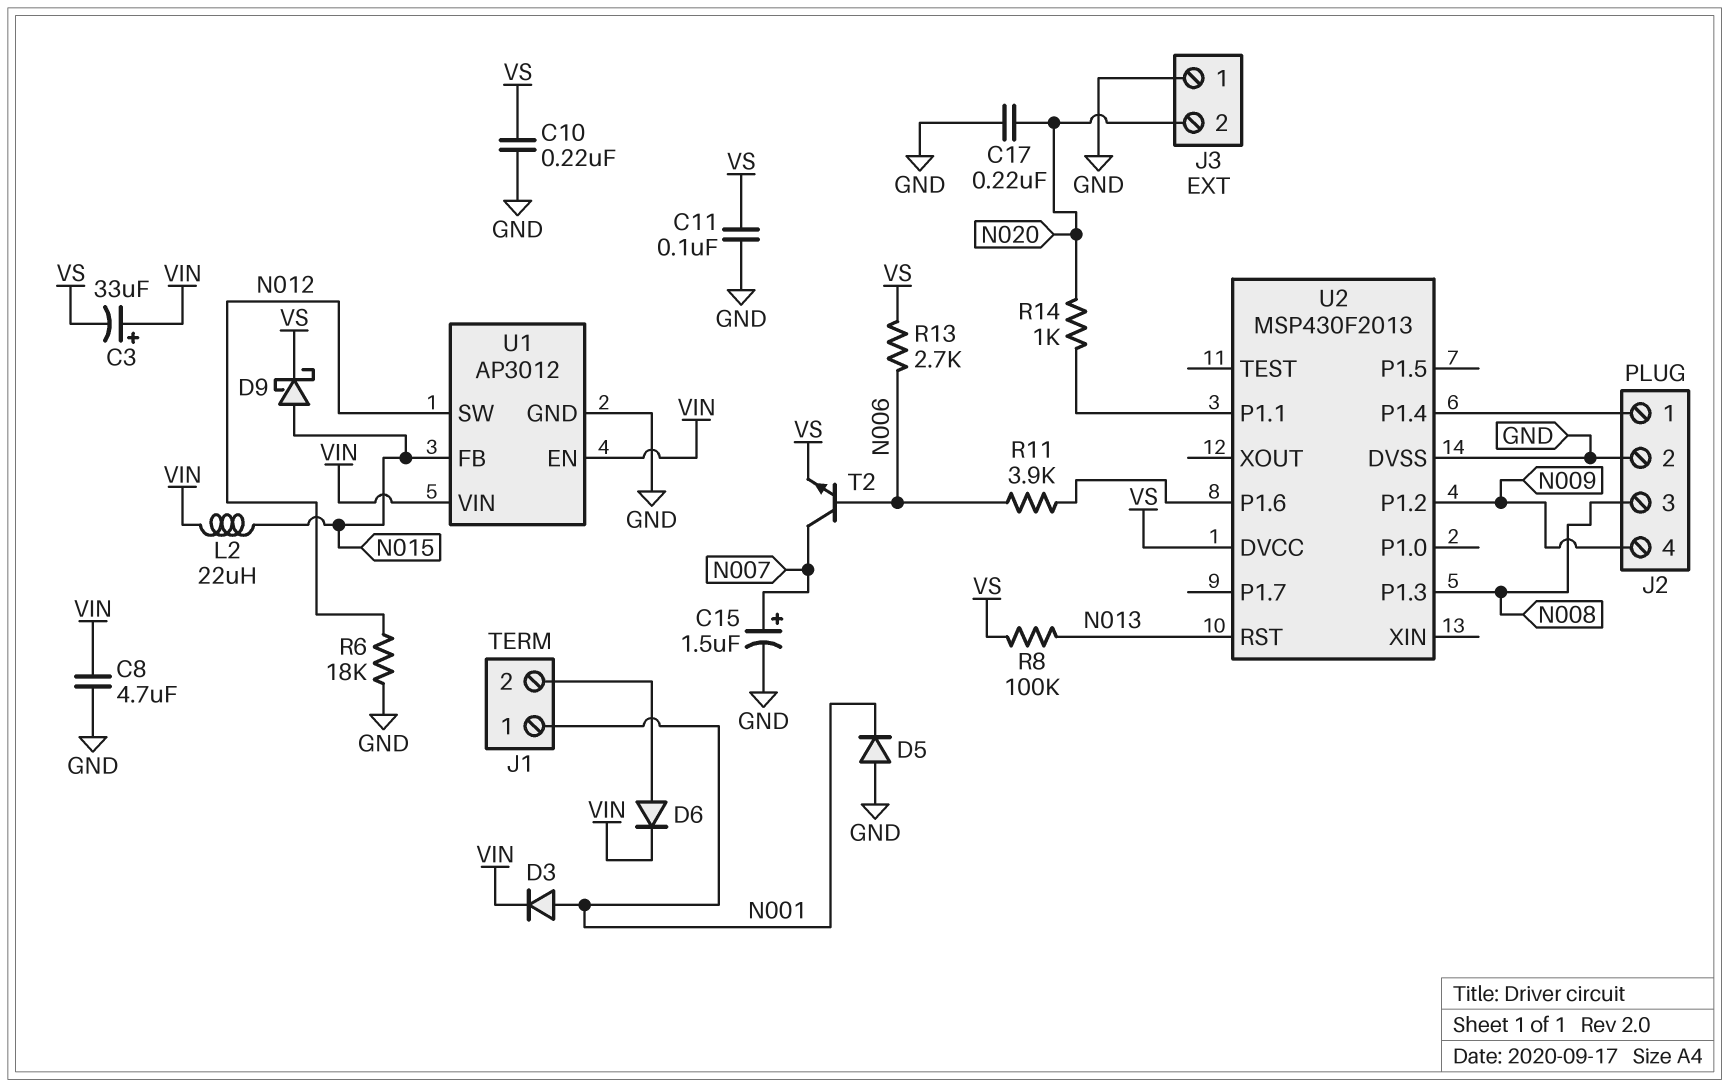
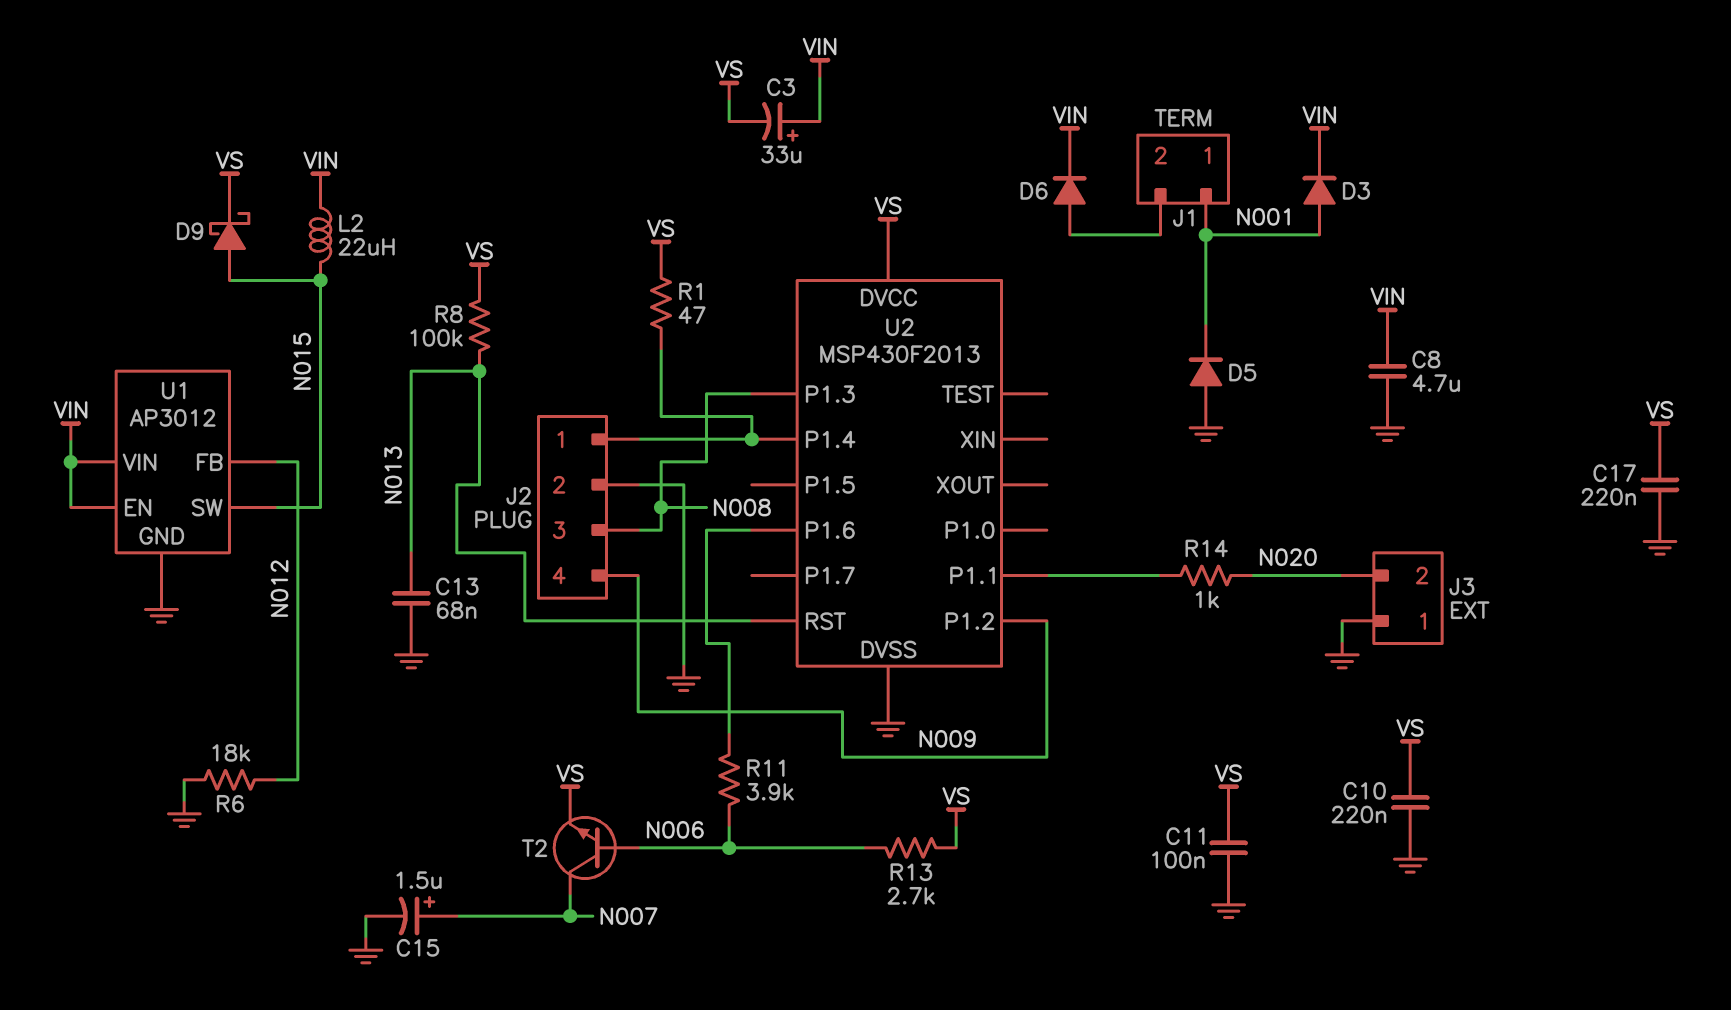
C13: none -> 68nF (GND, N013)
C17: 220nF (GND, N020) -> 220nF (GND, VS)
R1: none -> 47 (J2/1, VS)
U1 pin FB: N015 -> N012
U1 pin SW: N012 -> N015

